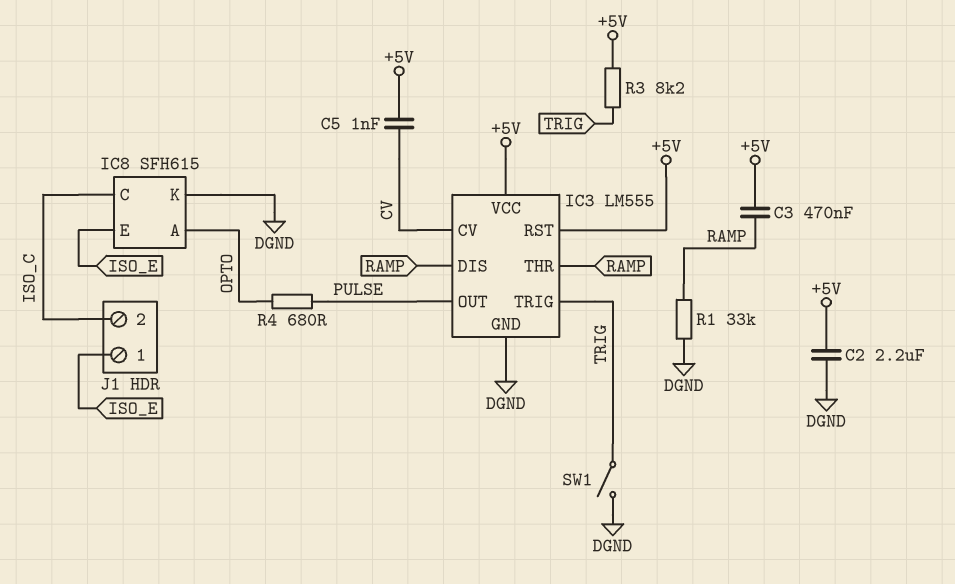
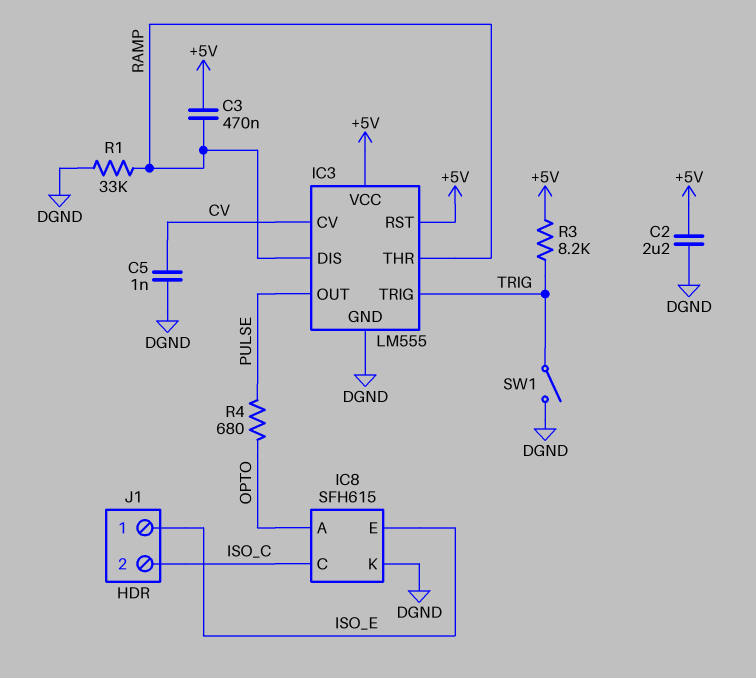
C5: 1nF (+5V, CV) -> 1nF (CV, DGND)

